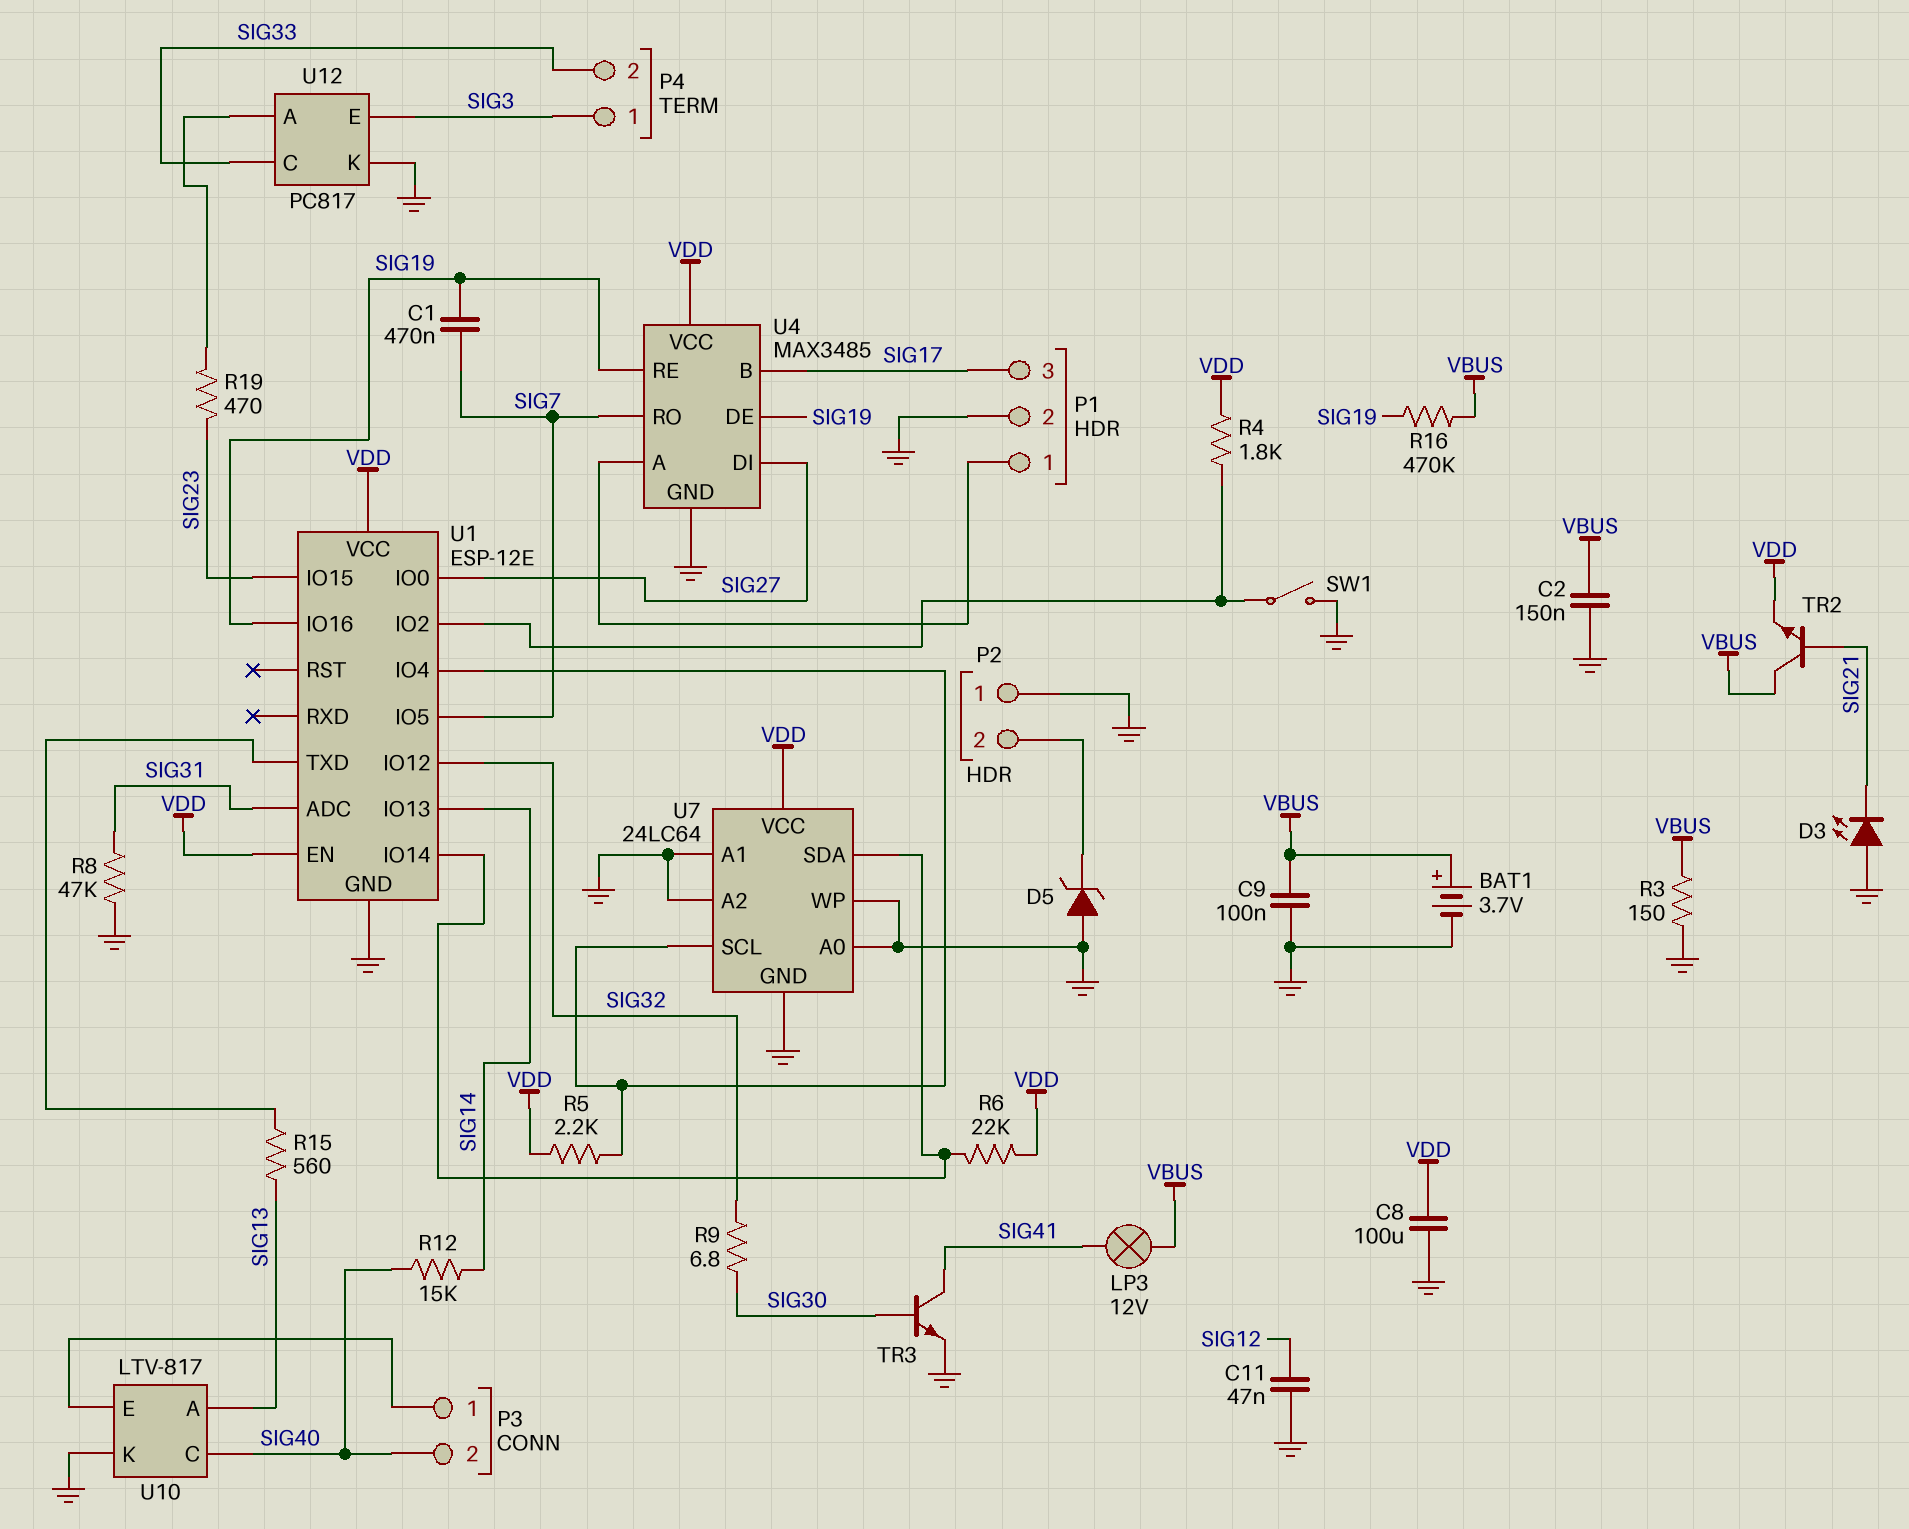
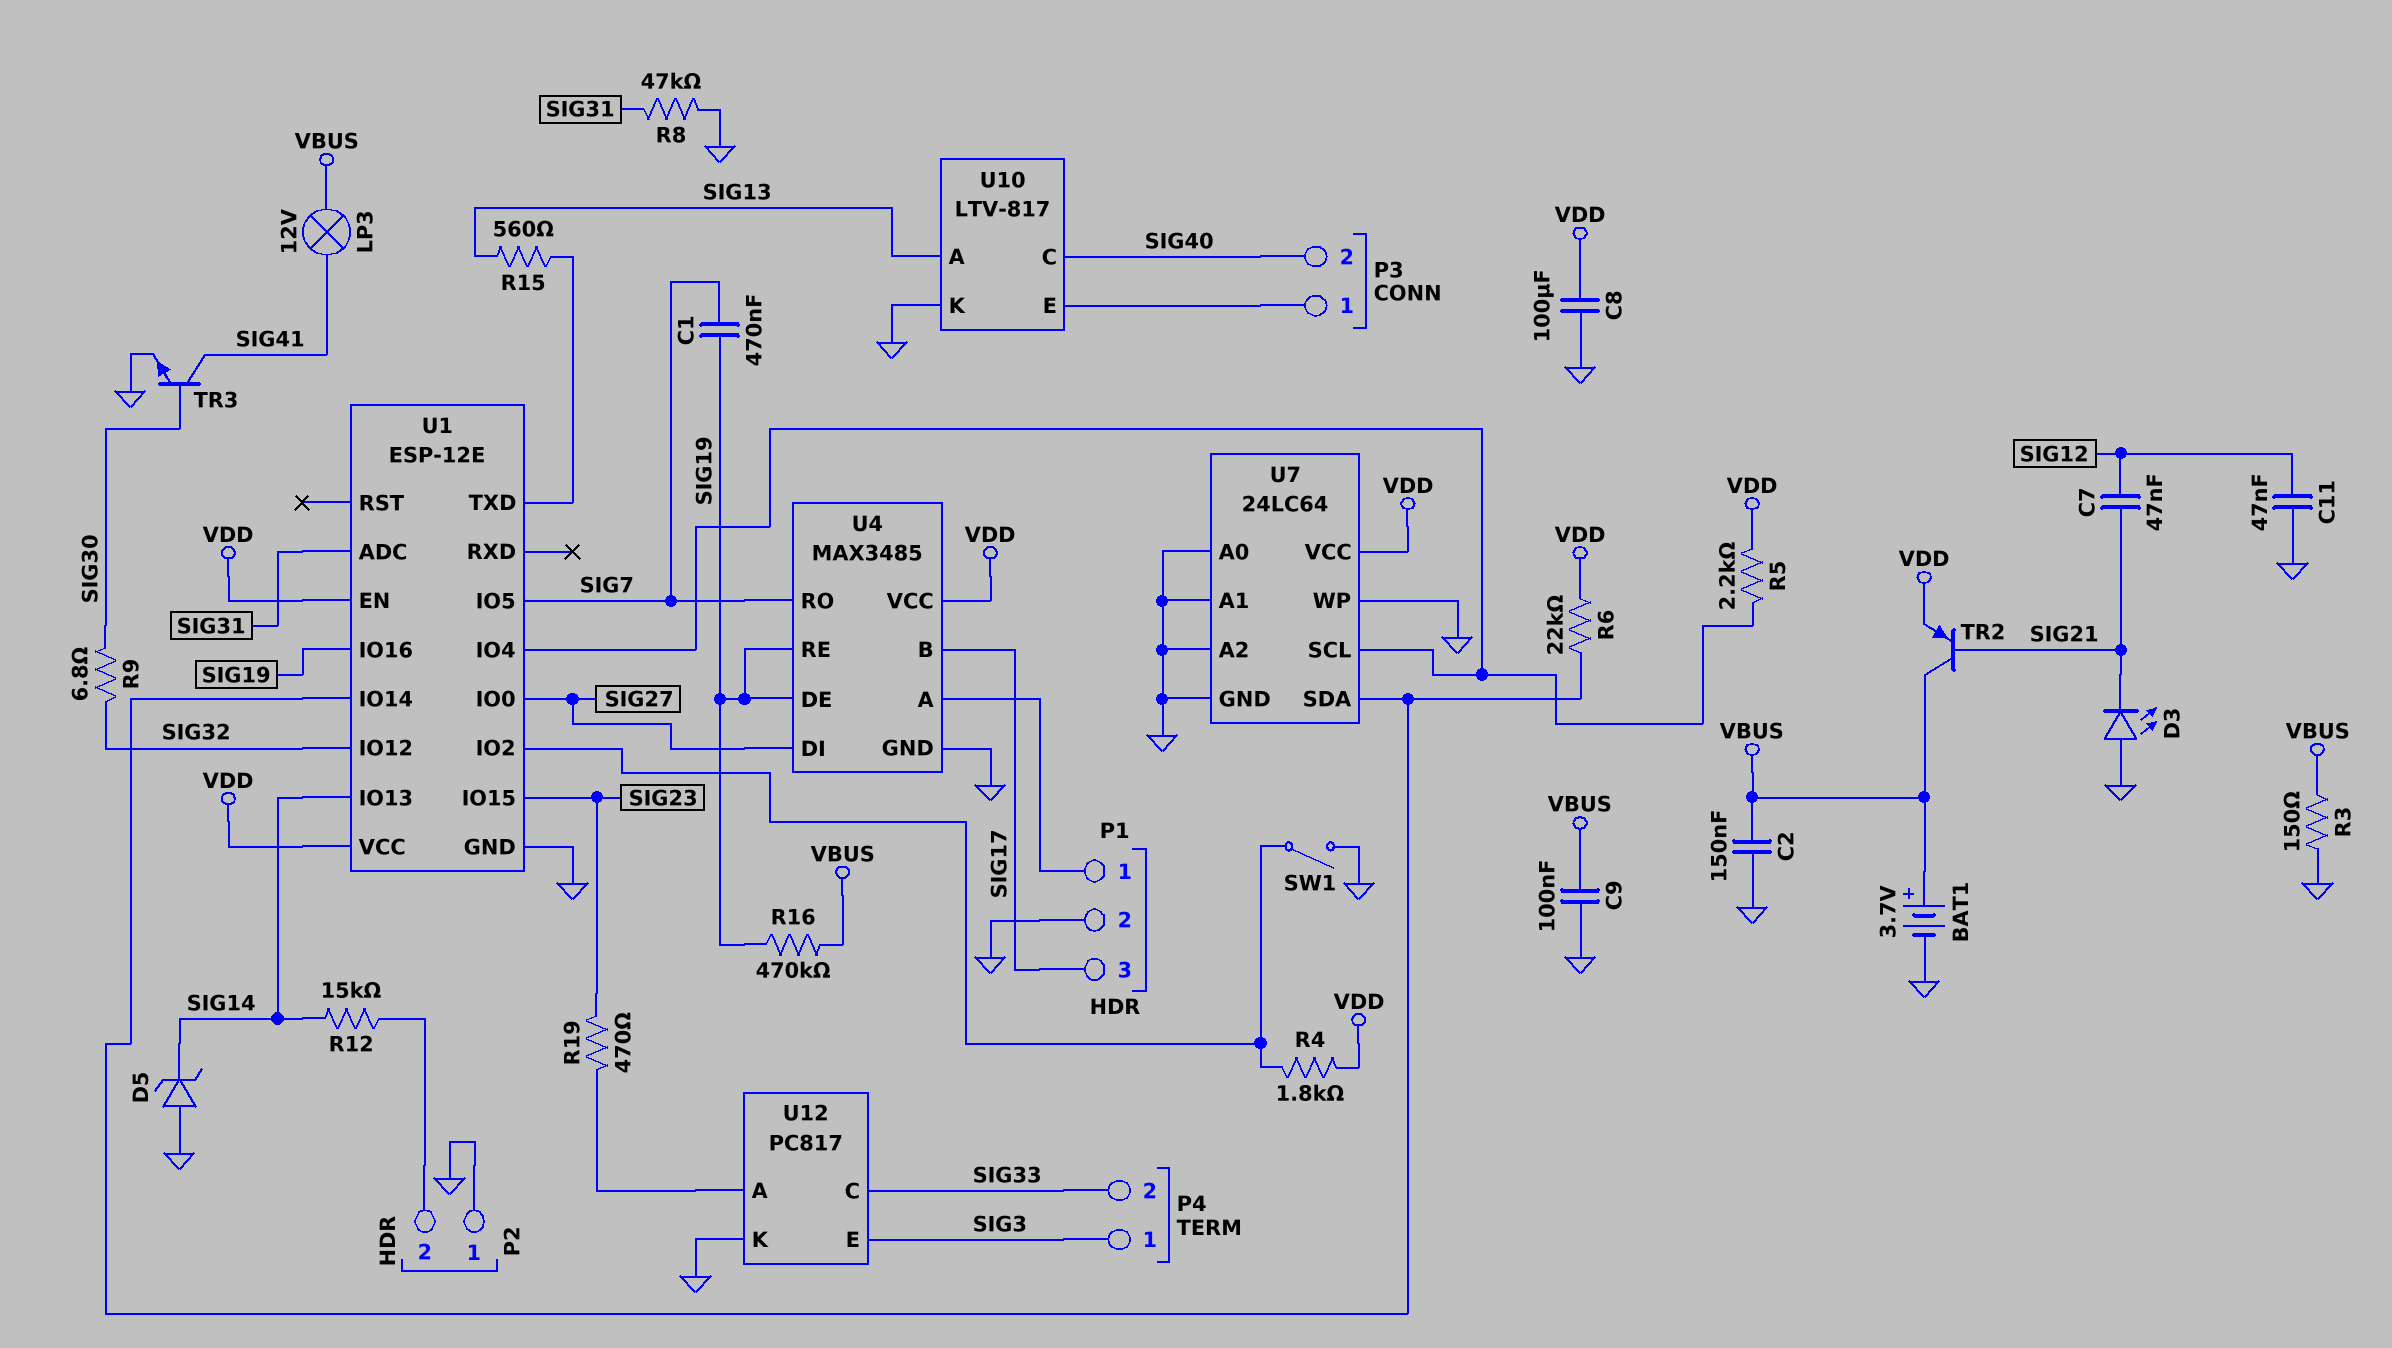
C7: none -> 47nF (SIG12, SIG21)
D5: zener (A GND, K P2/2) -> zener (A GND, K SIG14)
R12: 15k (SIG14, SIG40) -> 15k (P2/2, SIG14)
TR2: NPN (B SIG21, C VBUS, E VDD) -> PNP (B SIG21, C VBUS, E VDD)

